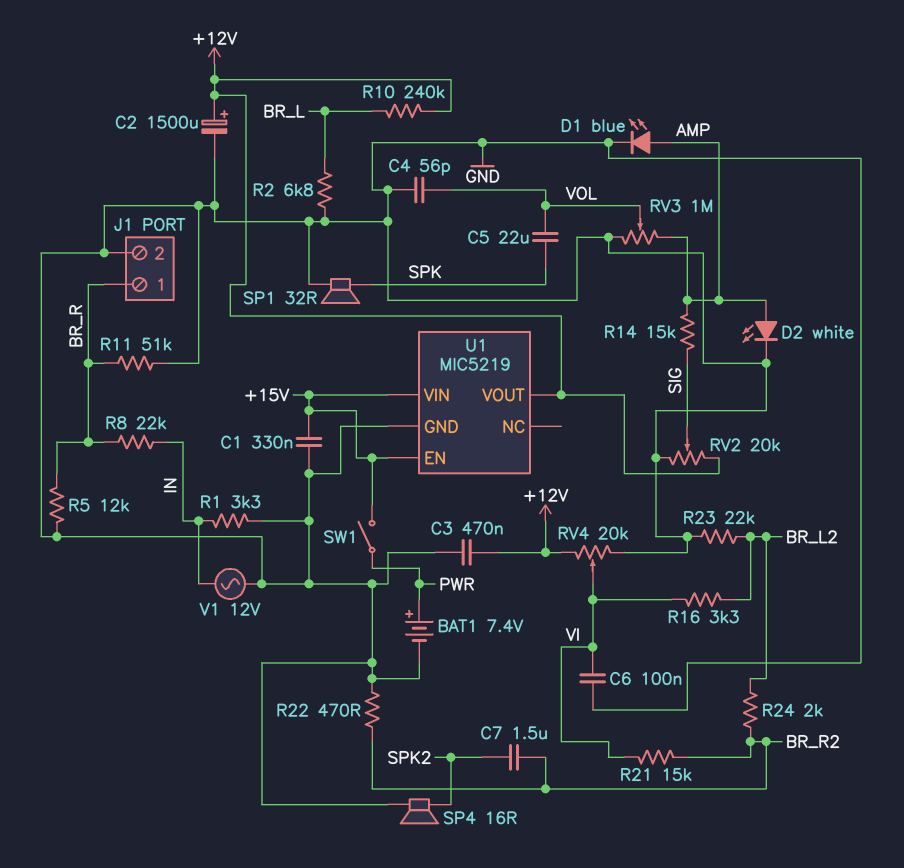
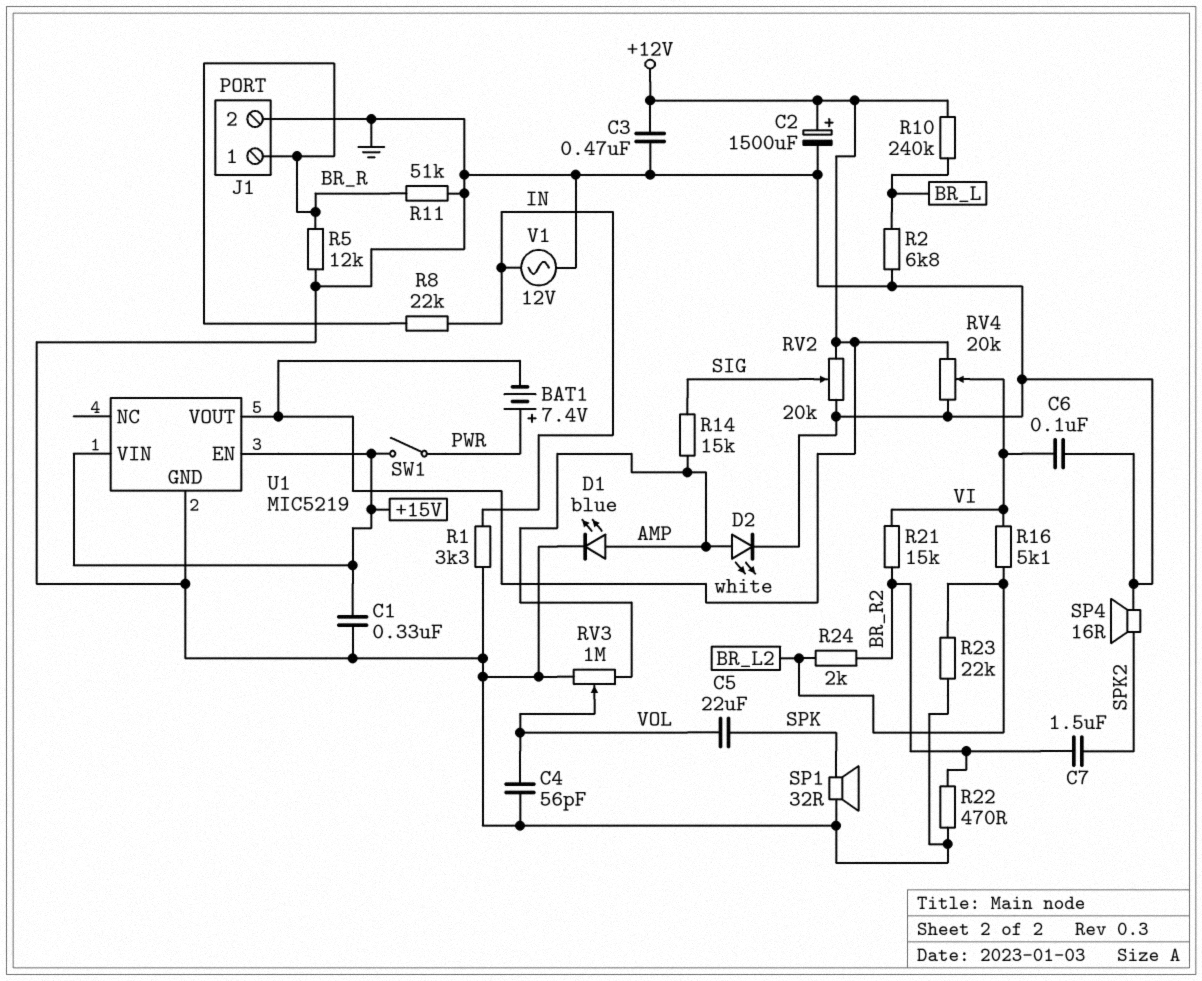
BAT1: 7.4V (plus PWR, minus GND) -> 7.4V (plus PWR, minus +12V)
R16: 3.3k (BR_L2, VI) -> 5.1k (BR_L2, VI)

